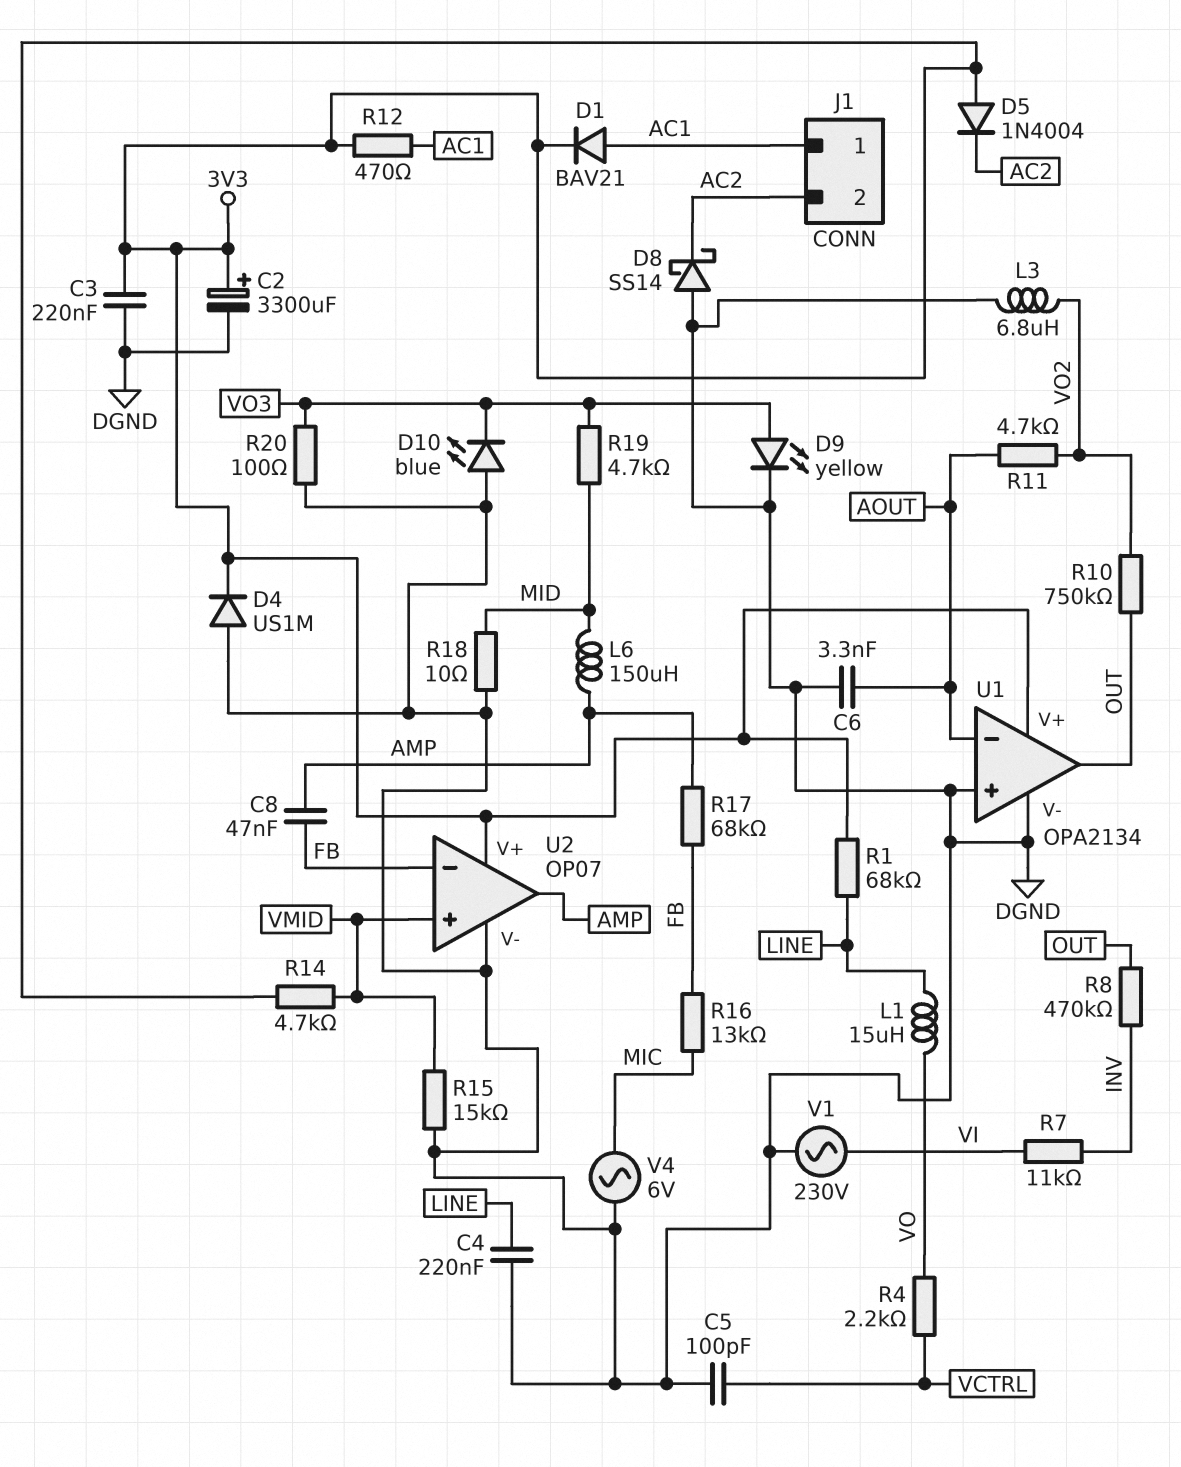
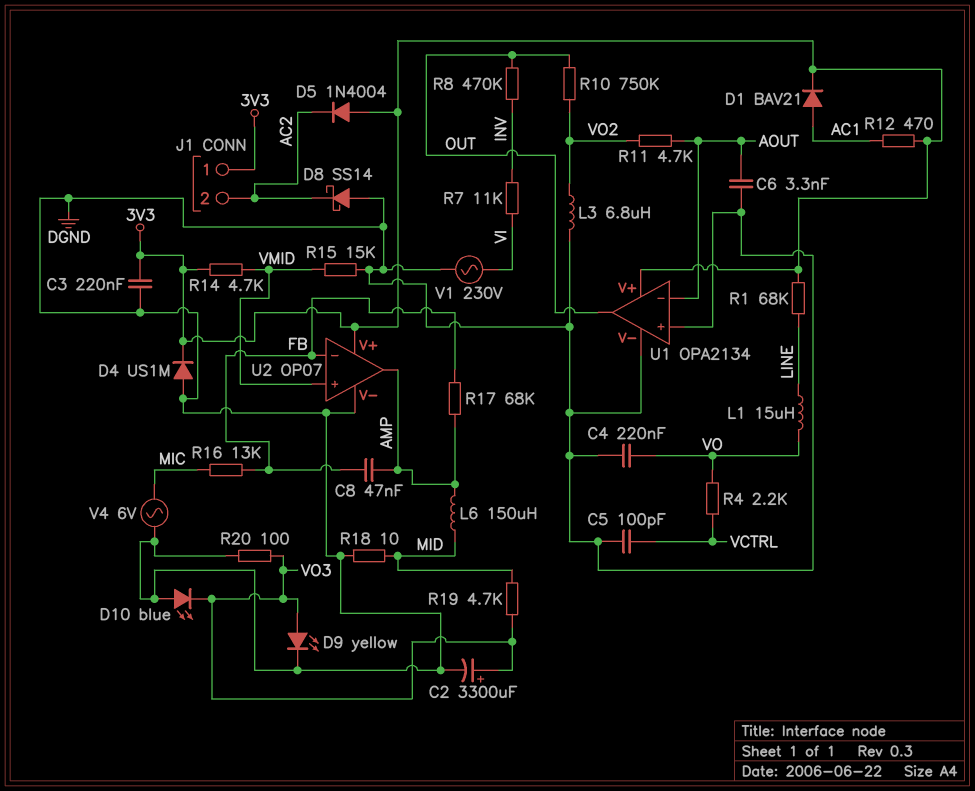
C2: 3300uF (plus 3V3, minus DGND) -> 3300uF (plus VO3, minus DGND)
C4: 220nF (DGND, LINE) -> 220nF (DGND, VO)
J1 pin 1: AC1 -> 3V3

